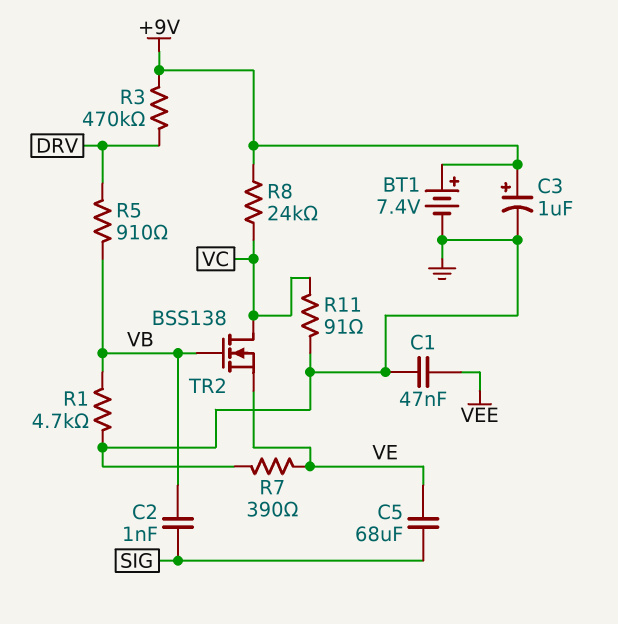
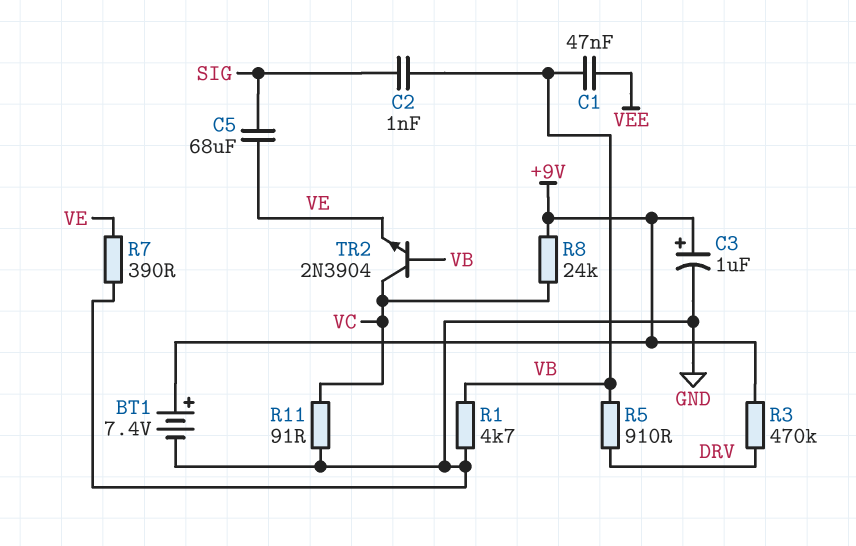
C1: 47nF (GND, VEE) -> 47nF (VB, VEE)
TR2: NMOS BSS138 (G VB, D VC, S VE) -> NPN 2N3904 (B VB, C VC, E VE)

